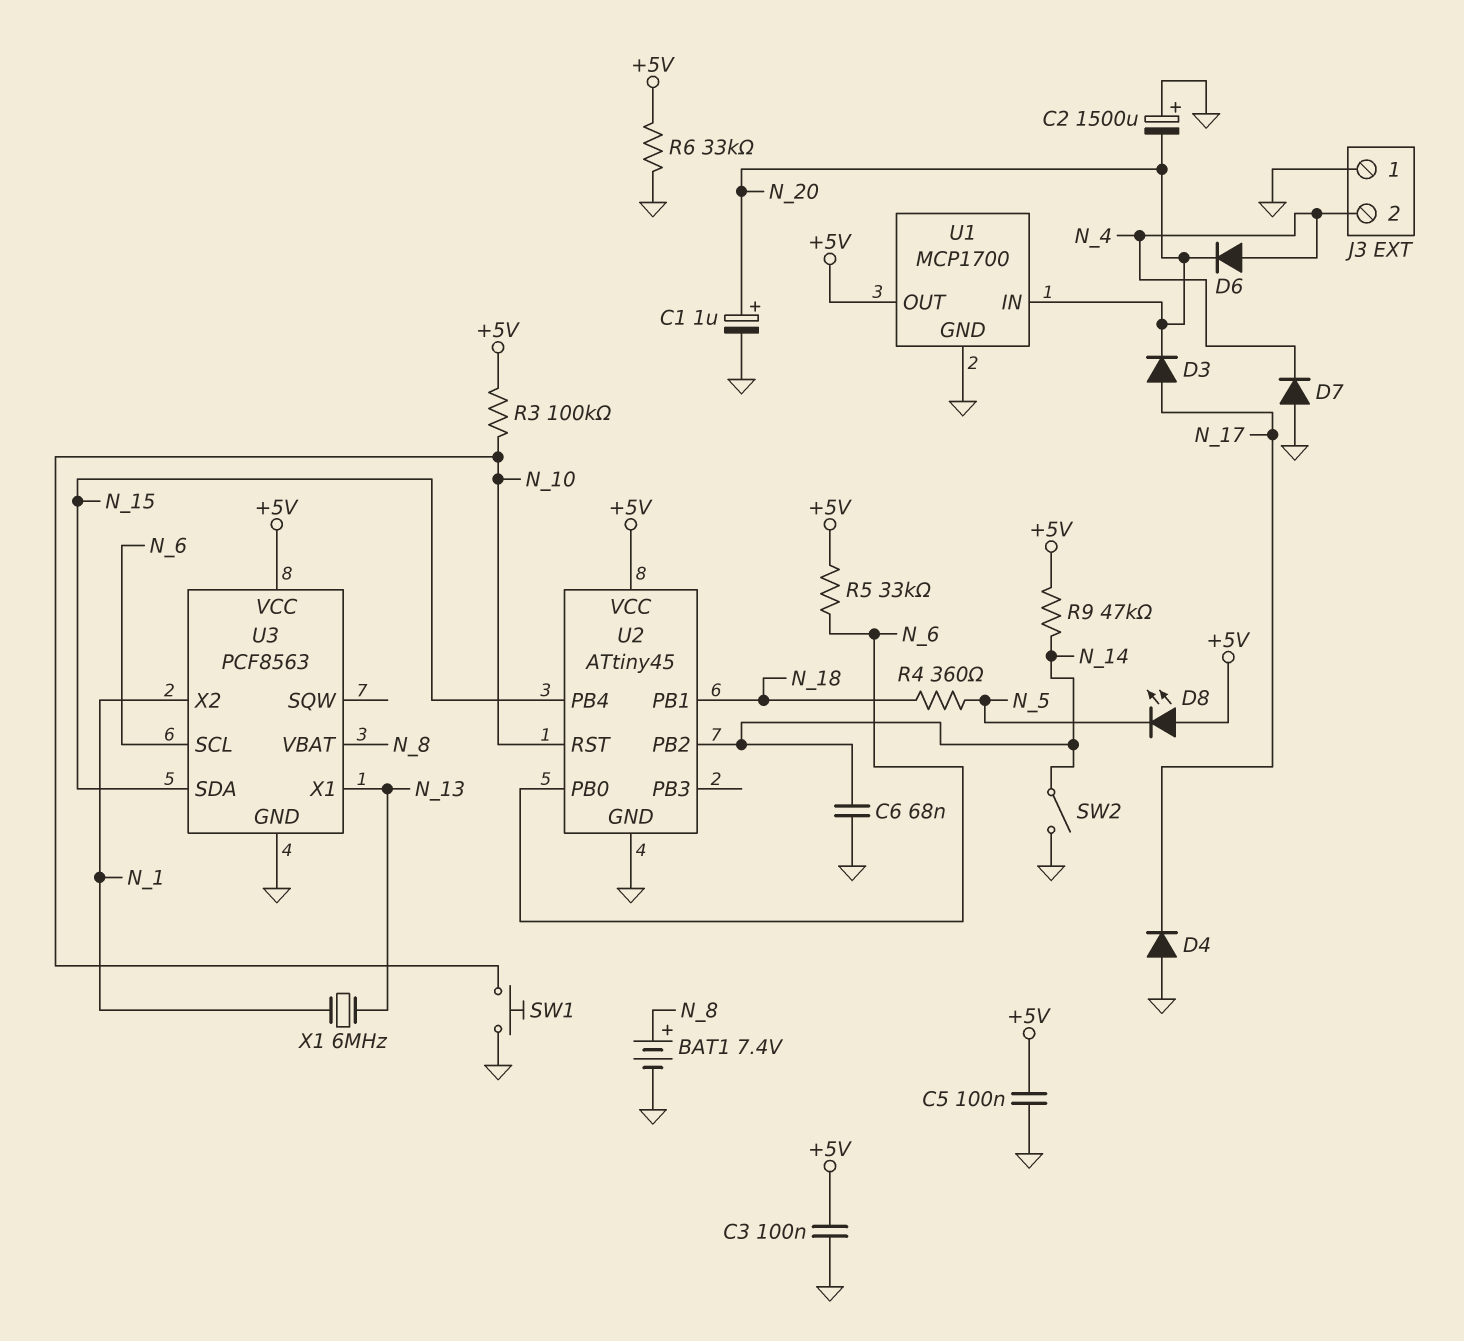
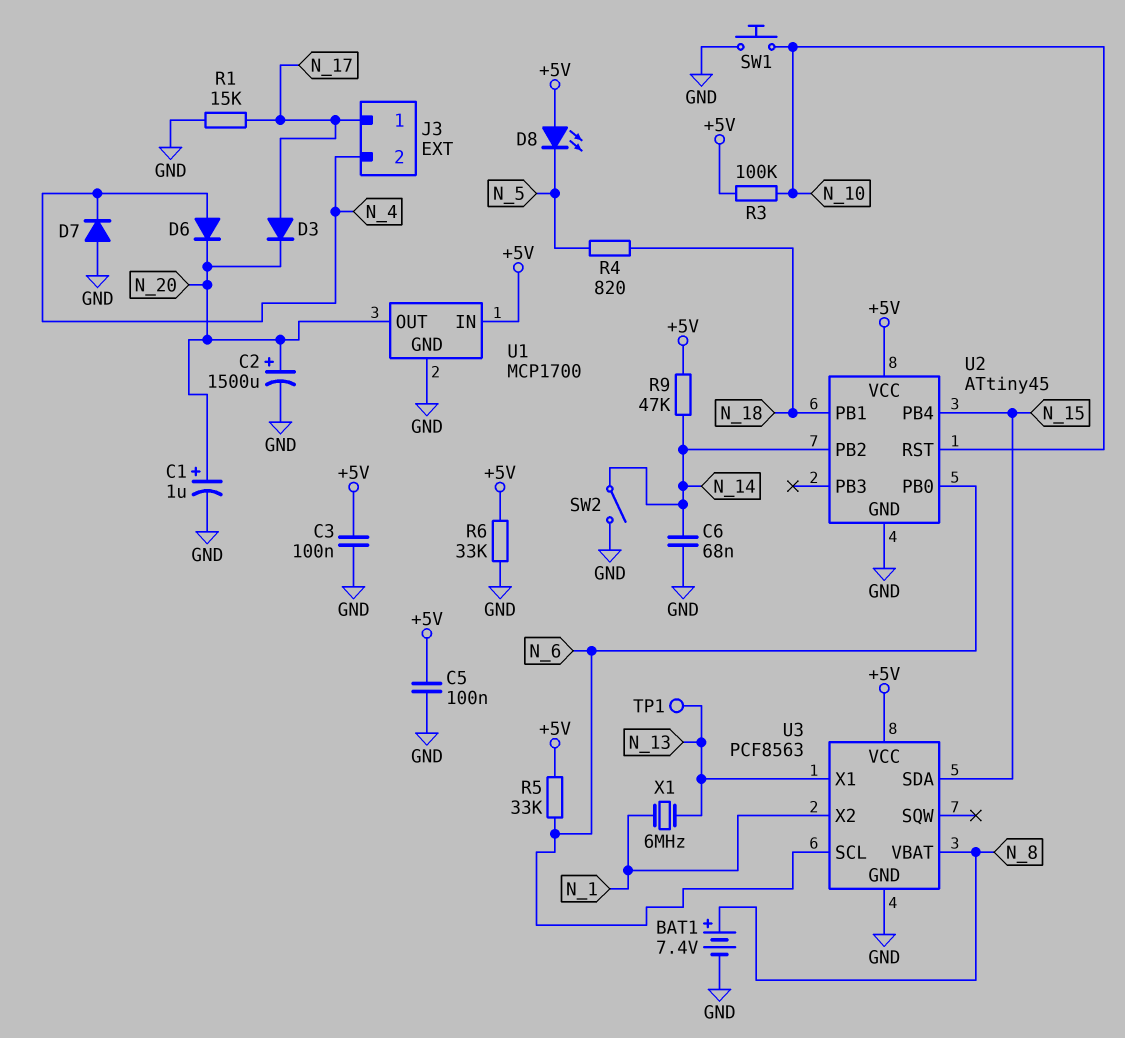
C2: 1500uF (plus GND, minus N_20) -> 1500uF (plus N_20, minus GND)
D4: diode (A GND, K N_17) -> none
J3 pin 1: GND -> N_17
R1: none -> 15k (GND, N_17)
R4: 360 (N_5, N_18) -> 820 (N_5, N_18)
TP1: none -> test point (N_13)
U1 pin IN: N_20 -> +5V
U1 pin OUT: +5V -> N_20

